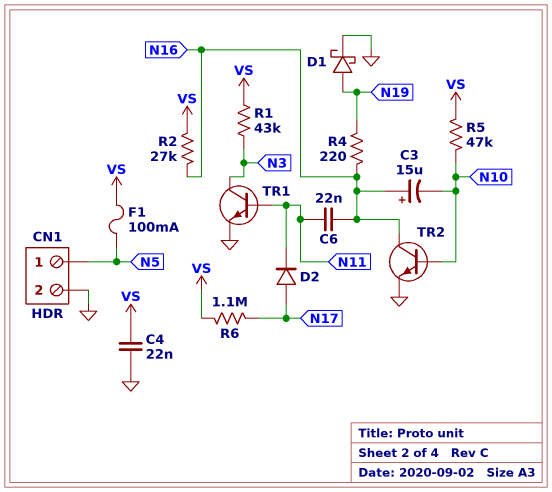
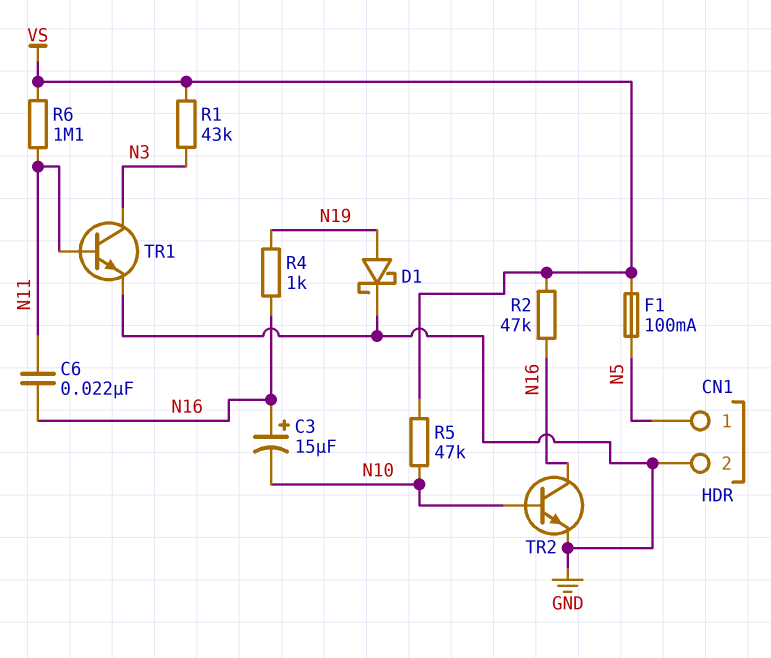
C4: 22nF (GND, VS) -> none
D2: diode (A N17, K N11) -> none
R2: 27k (N16, VS) -> 47k (N16, VS)
R4: 220 (N16, N19) -> 1k (N16, N19)
R6: 1.1M (N17, VS) -> 1.1M (N11, VS)

